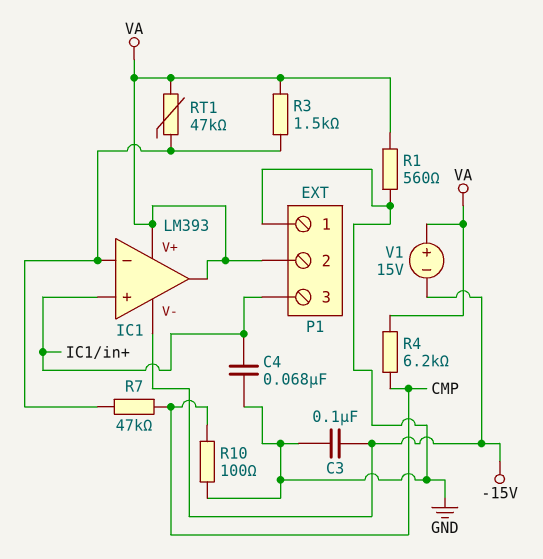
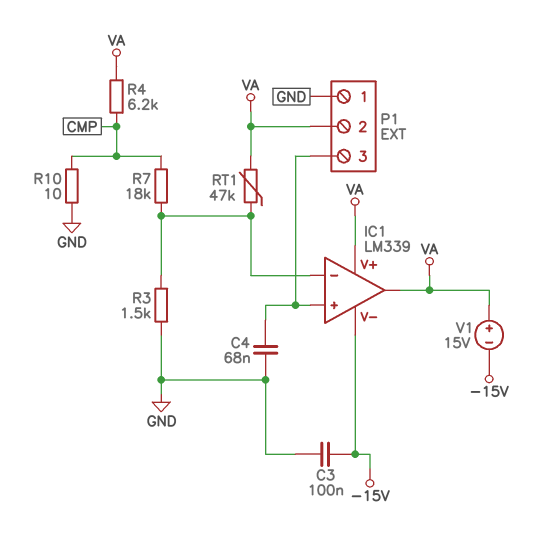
IC1: LM393 -> LM339
R1: 560 (GND, VA) -> none
R3: 1.5k (IC1/in-, VA) -> 1.5k (GND, IC1/in-)
R7: 47k (CMP, IC1/in-) -> 18k (CMP, IC1/in-)
R10: 100 (CMP, GND) -> 10 (CMP, GND)

